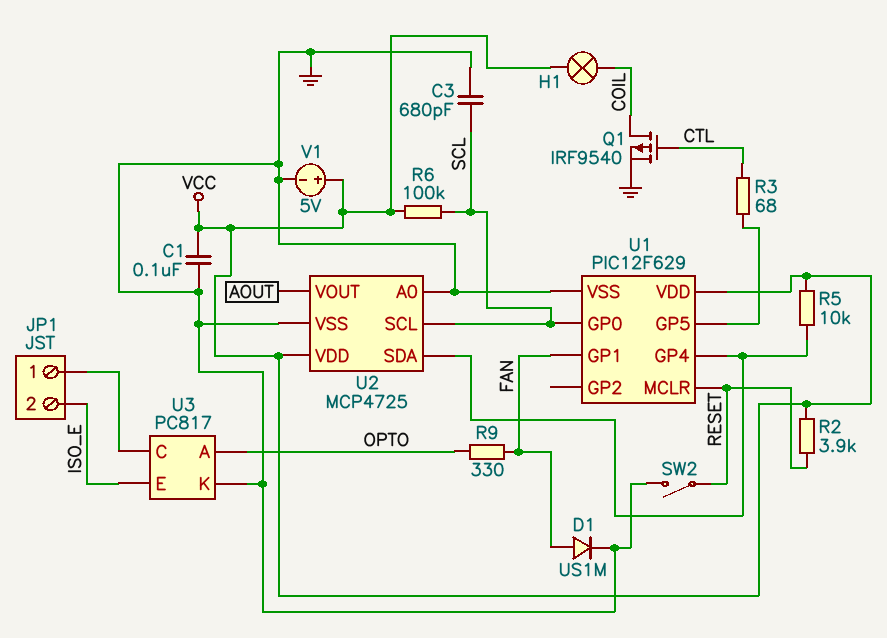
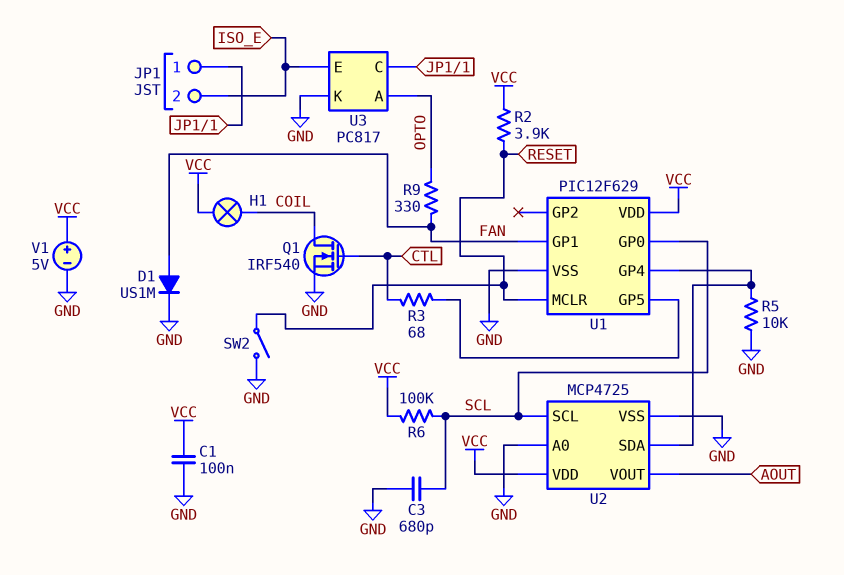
Q1: PMOS IRF9540 (G CTL, D COIL, S GND) -> NMOS IRF540 (G CTL, D COIL, S GND)
R5: 10k (U1/GP4, VCC) -> 10k (GND, U1/GP4)

